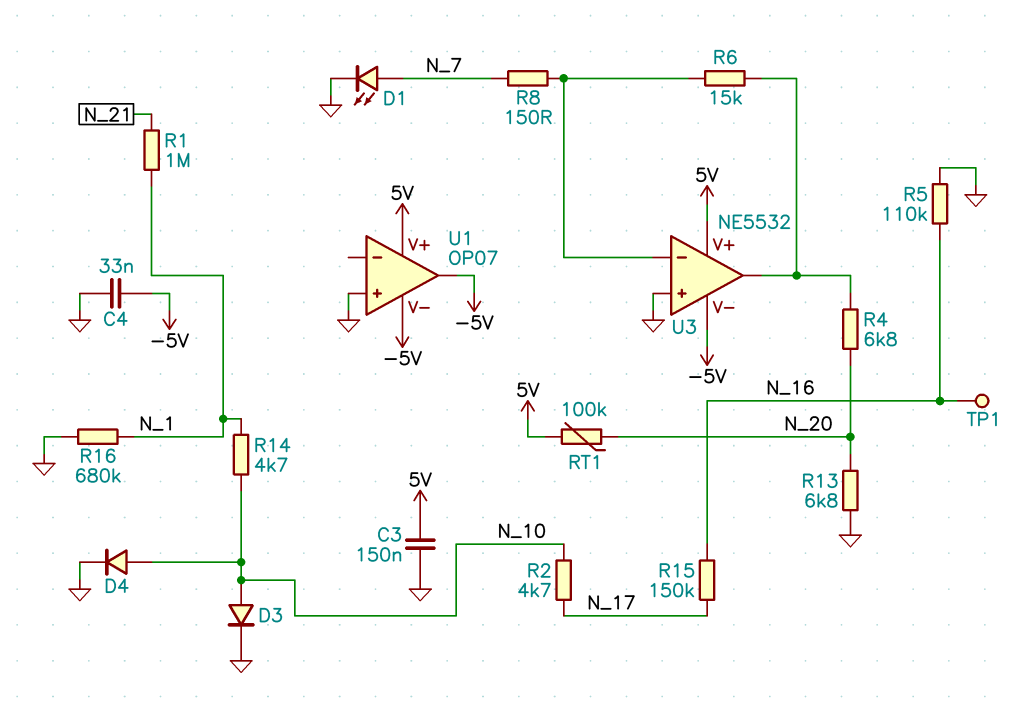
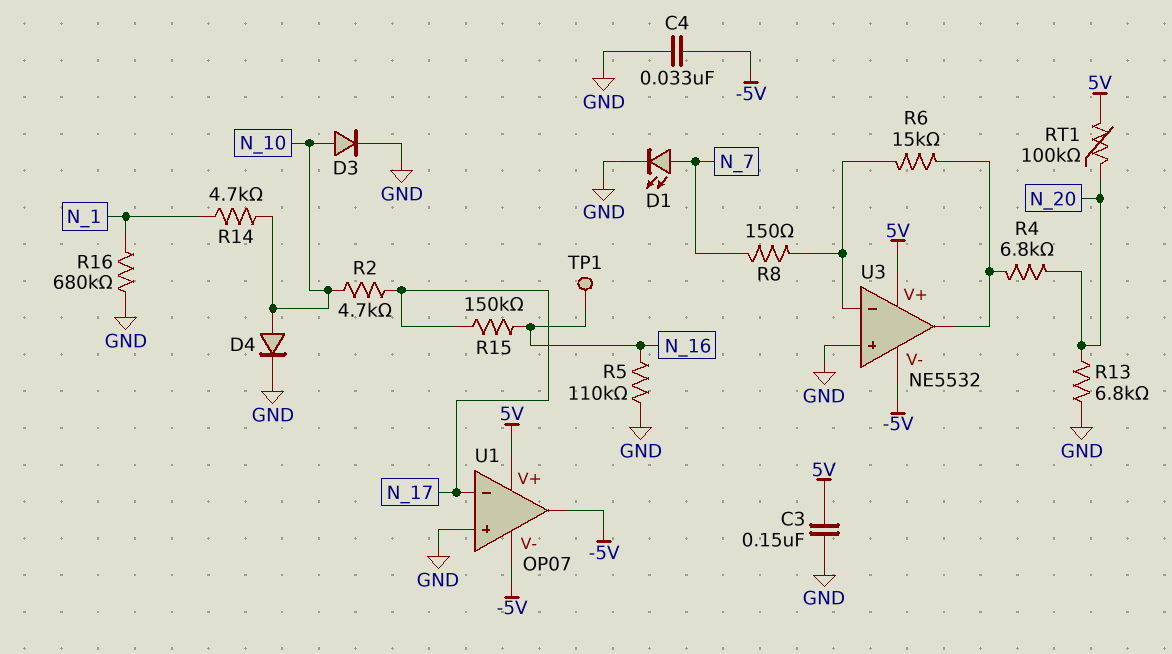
R1: 1M (N_1, N_21) -> none
U1 pin in-: none -> N_17

